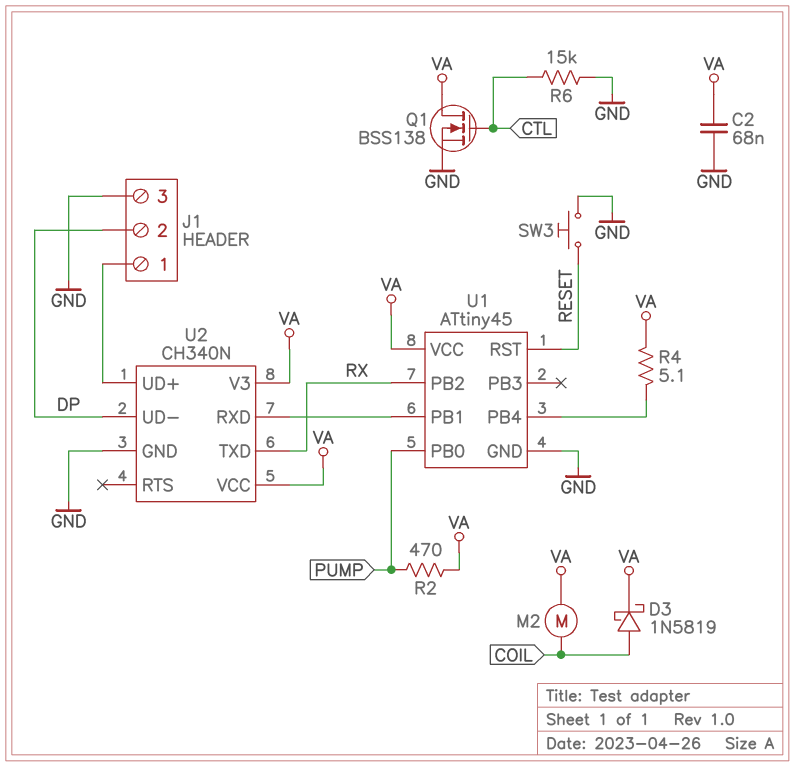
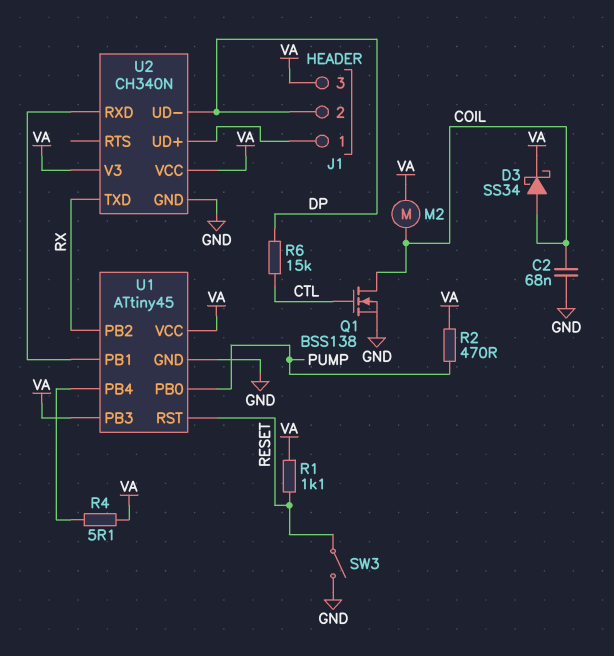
C2: 68nF (GND, VA) -> 68nF (COIL, GND)
D3: schottky 1N5819 (A COIL, K VA) -> schottky SS34 (A COIL, K VA)
J1 pin 3: GND -> VA
Q1: NMOS BSS138 (G CTL, D VA, S GND) -> NMOS BSS138 (G CTL, D COIL, S GND)
R1: none -> 1.1k (RESET, VA)
R6: 15k (CTL, GND) -> 15k (CTL, DP)
SW3: button (GND, RESET) -> switch (GND, RESET)
U1 pin PB3: none -> VA

